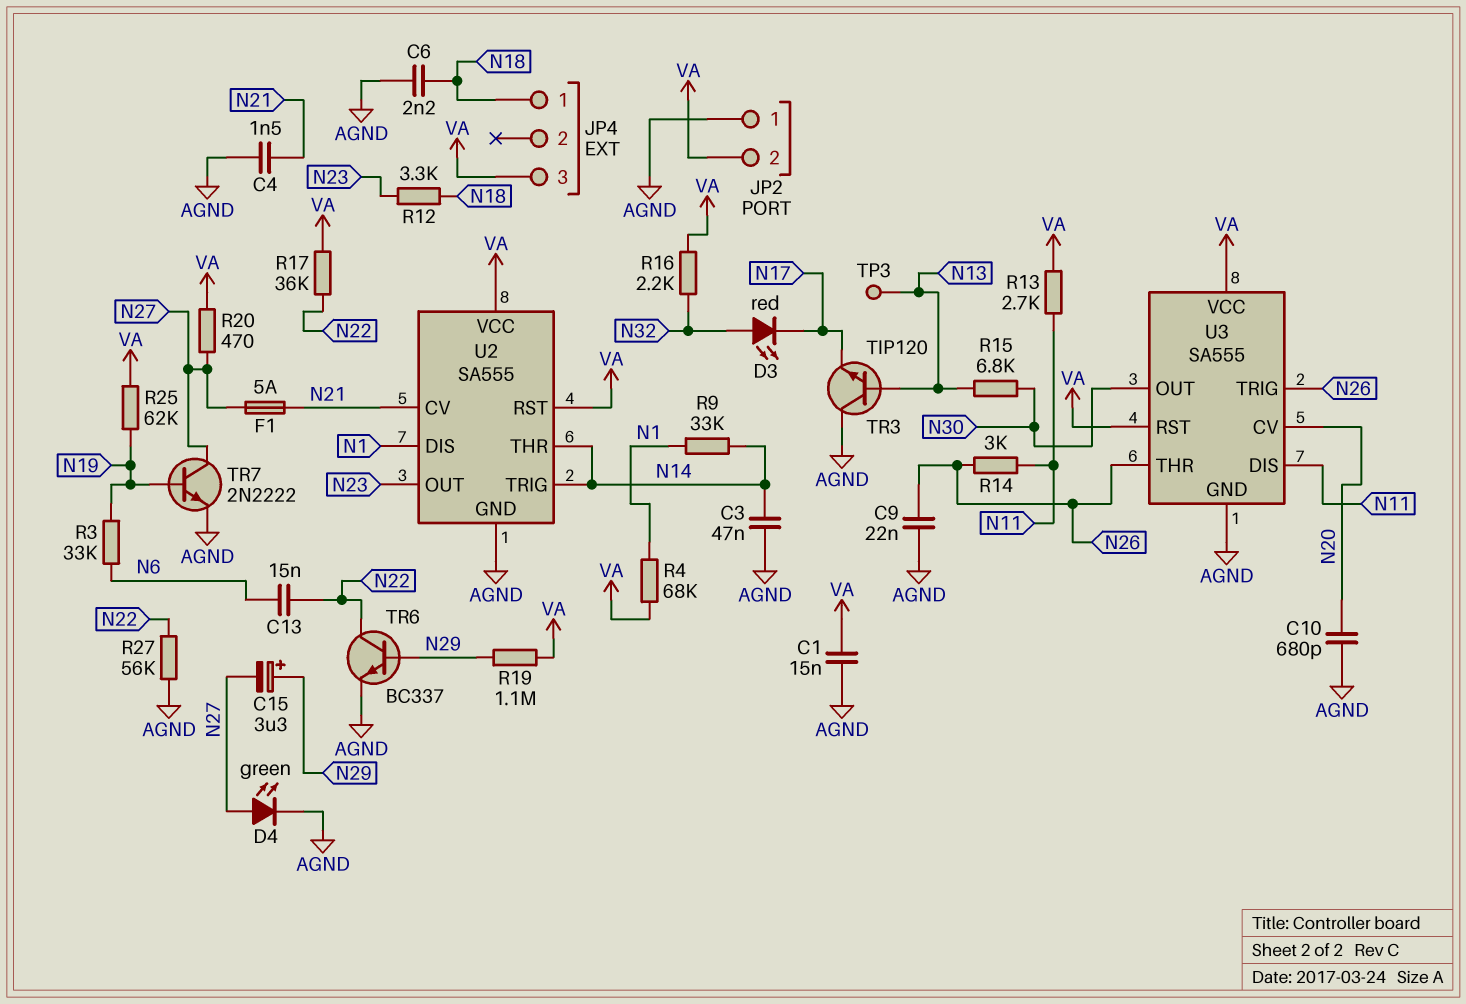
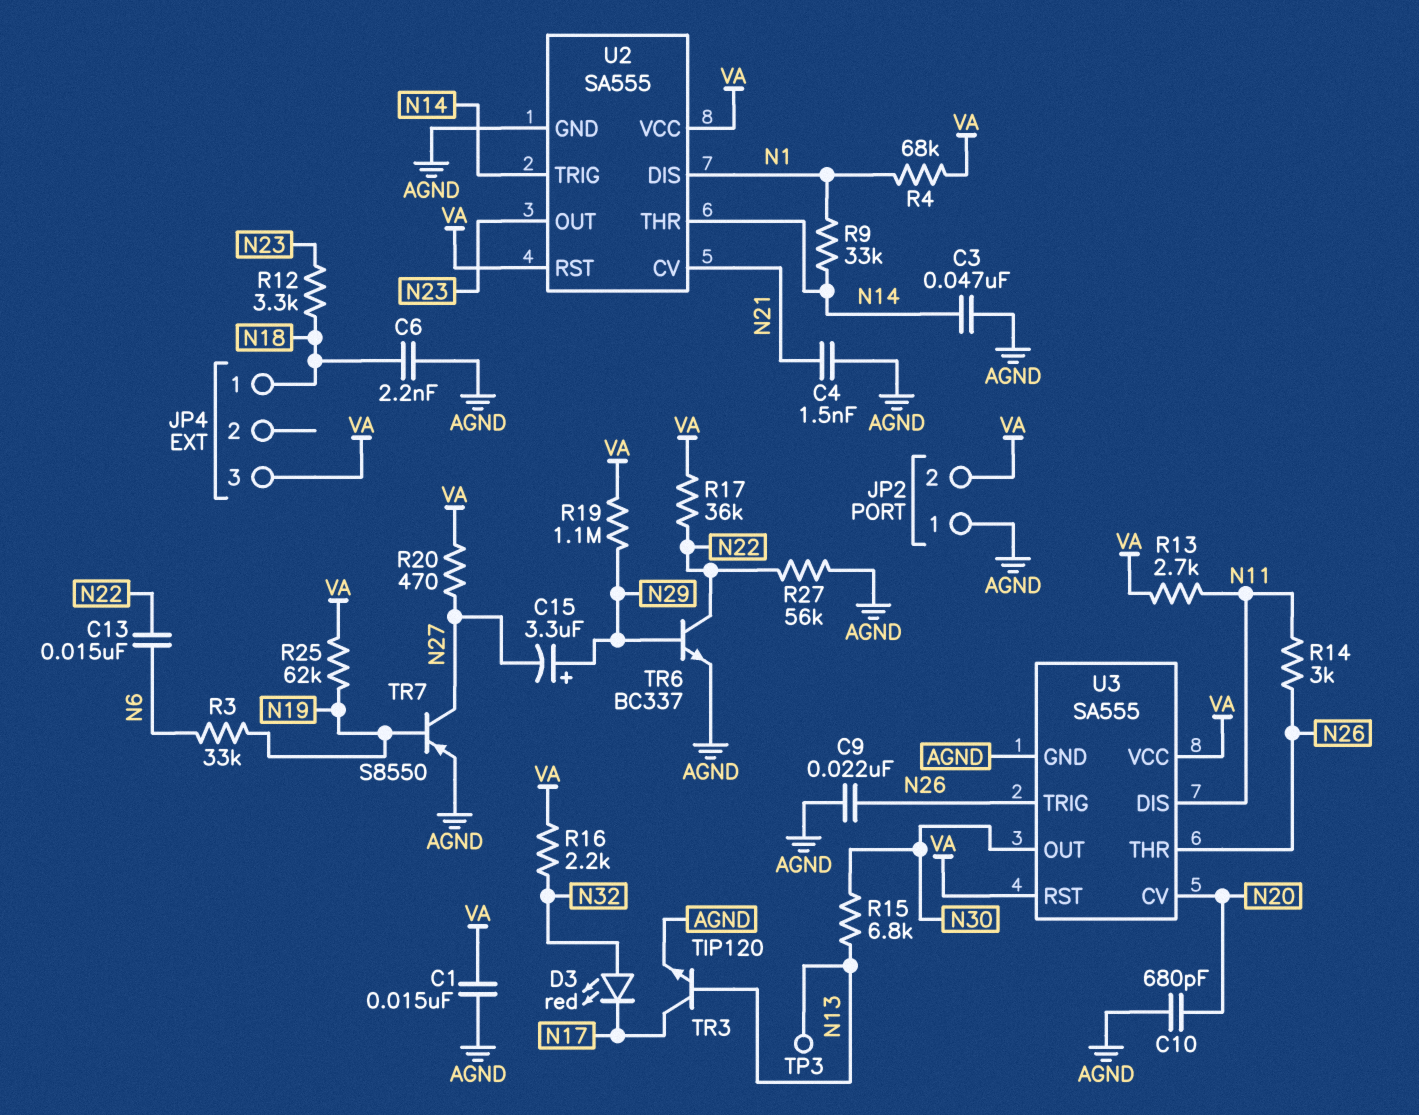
D4: LED green (A N27, K AGND) -> none
F1: 5A (N21, N27) -> none
TR3: NPN TIP120 (B N13, C AGND, E N17) -> NPN TIP120 (B N13, C N17, E AGND)
TR7: NPN 2N2222 (B N19, C N27, E AGND) -> PNP S8550 (B N19, C N27, E AGND)

